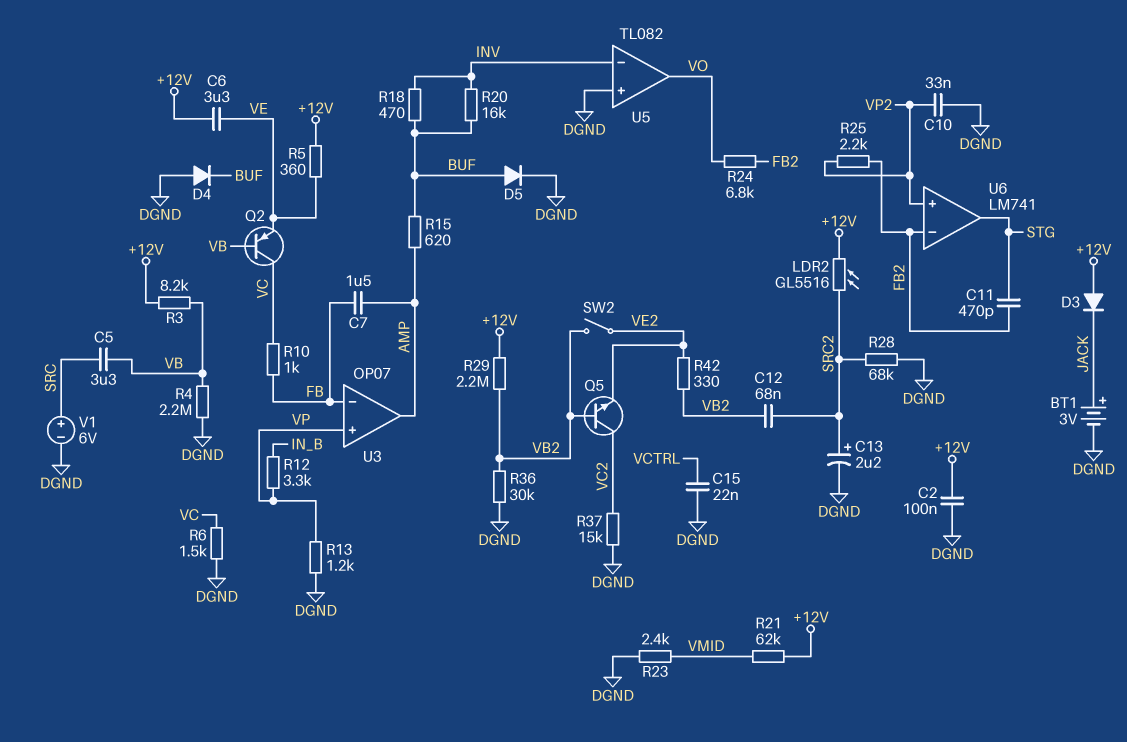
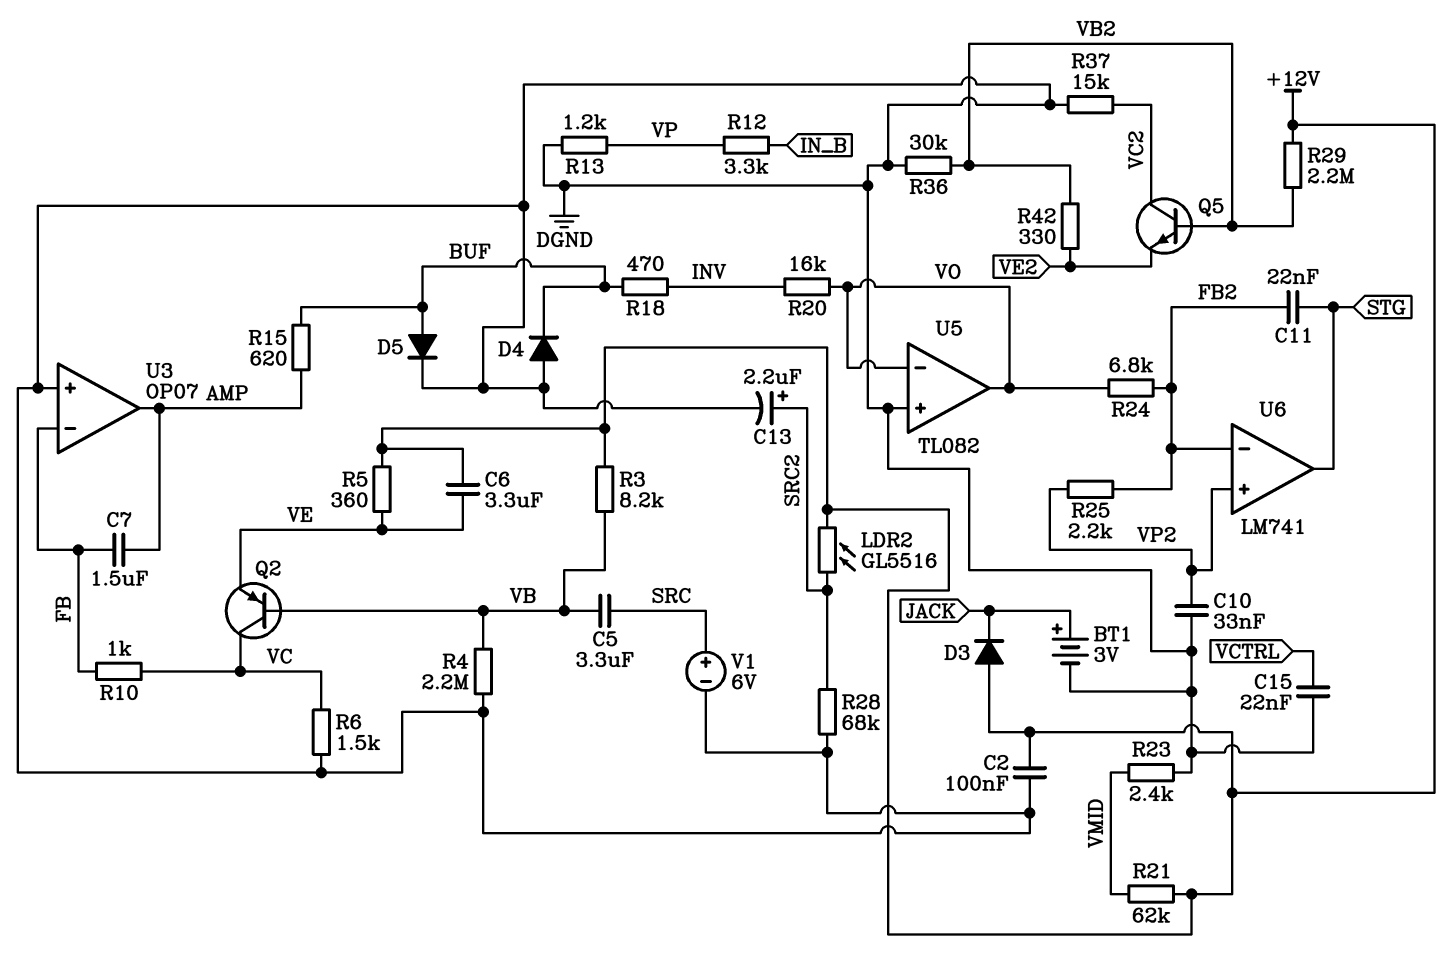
C11: 470pF (FB2, STG) -> 22nF (FB2, STG)
C12: 68nF (SRC2, VB2) -> none
R20: 16k (BUF, INV) -> 16k (INV, VO)
SW2: switch (VB2, VE2) -> none
U3 pin in+: VP -> DGND
U5 pin in-: INV -> VO

